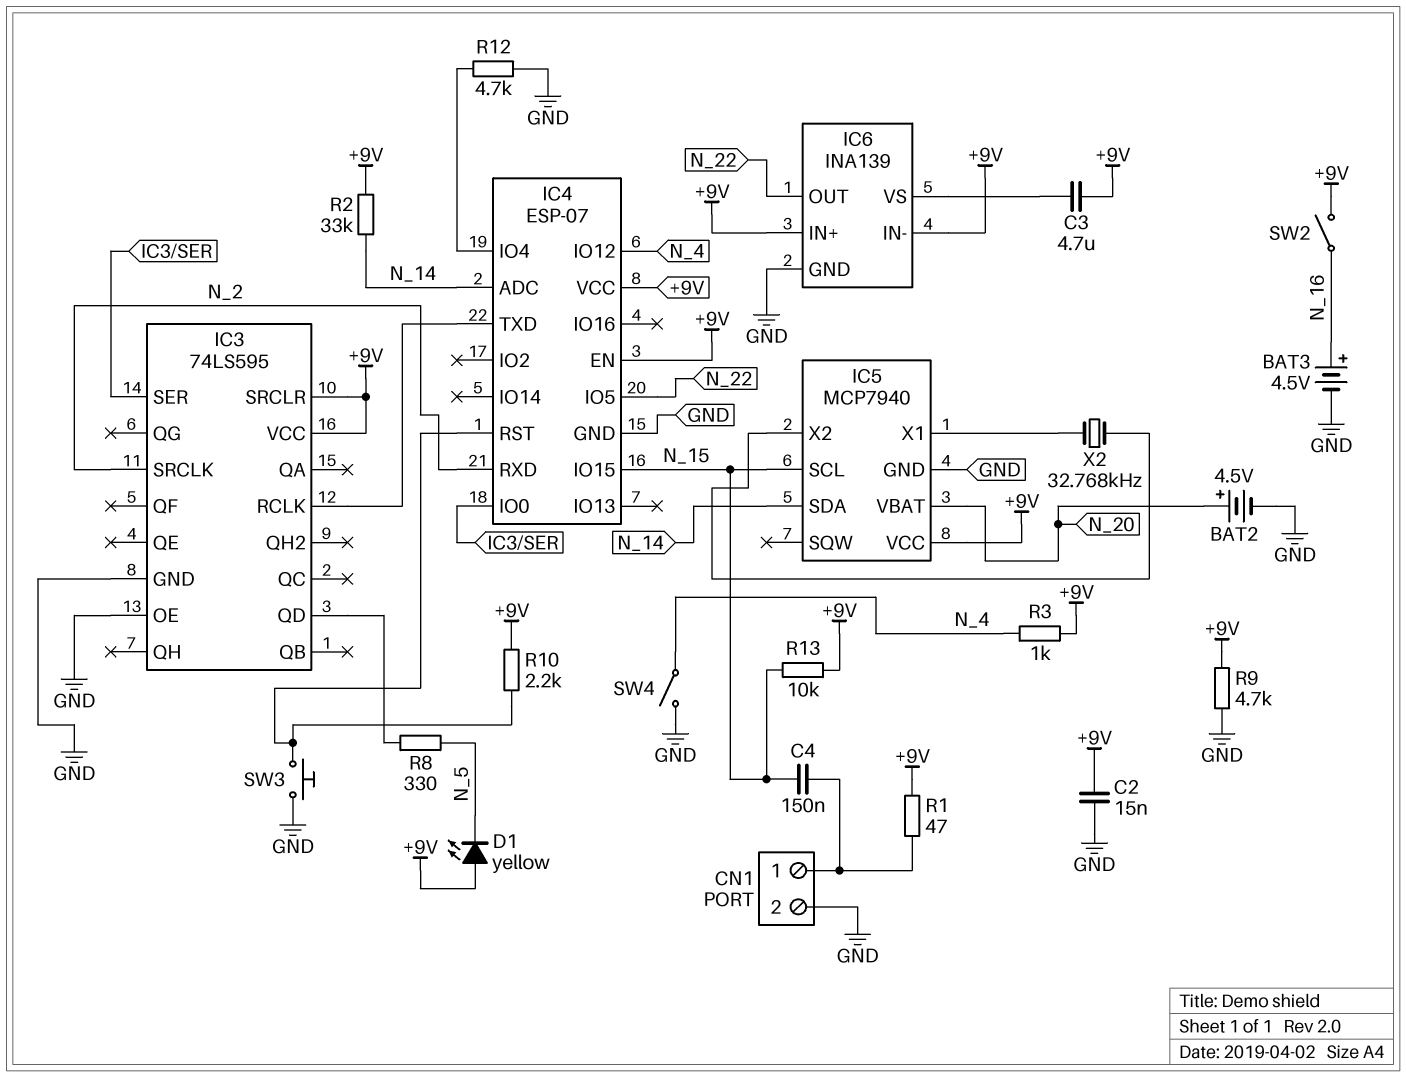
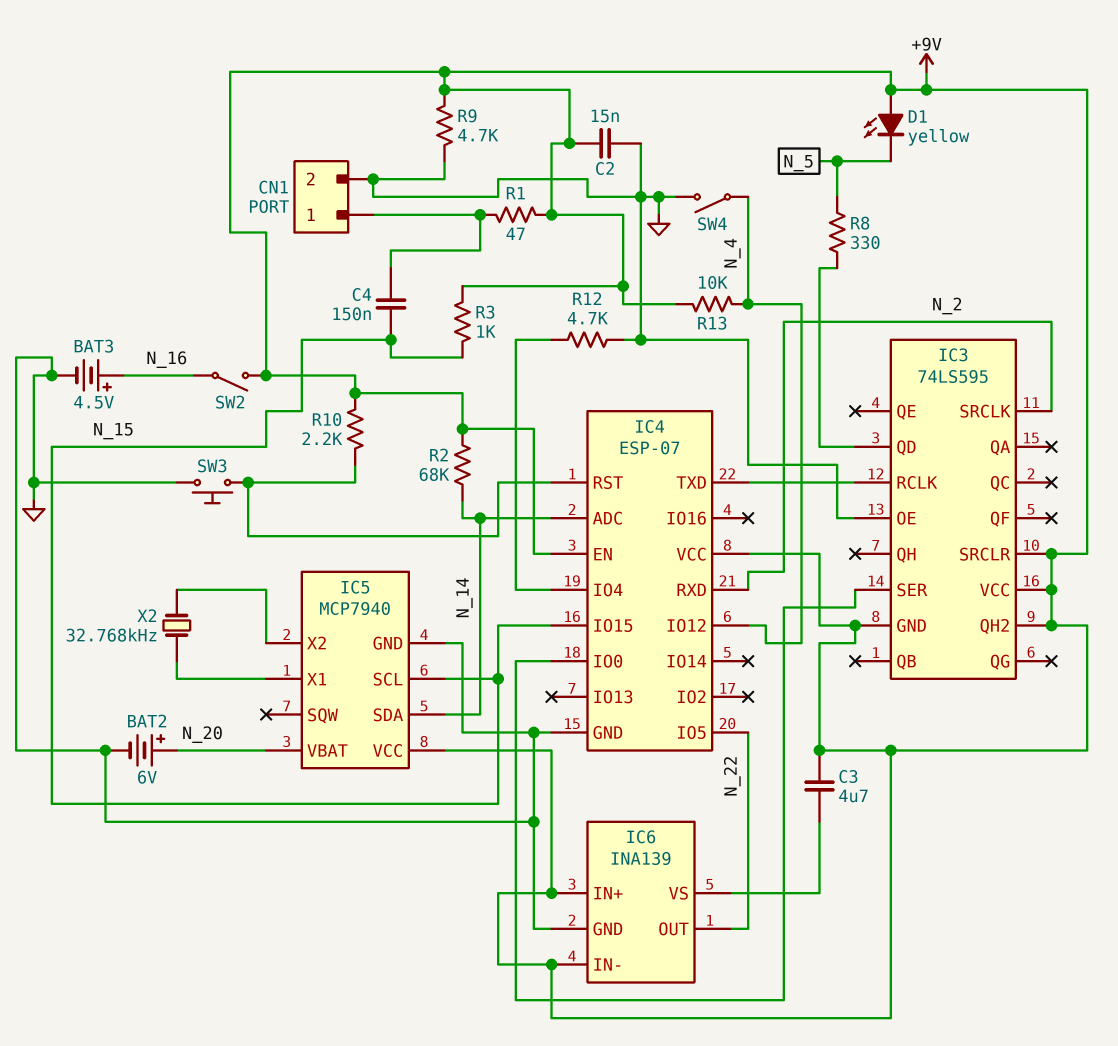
BAT2: 4.5V (plus N_20, minus GND) -> 6V (plus N_20, minus GND)
IC3 pin GND: GND -> +9V
IC3 pin QH2: none -> +9V
R2: 33k (+9V, N_14) -> 68k (+9V, N_14)
R3: 1k (+9V, N_4) -> 1k (+9V, N_15)
R13: 10k (+9V, N_15) -> 10k (+9V, N_4)

